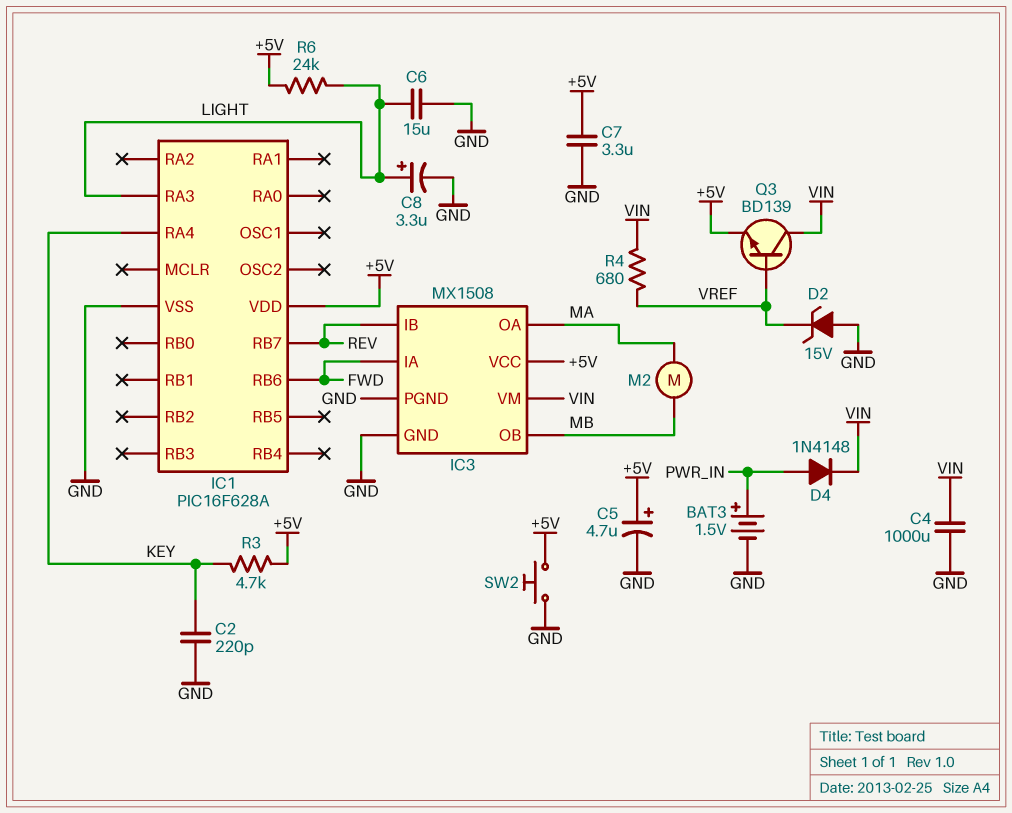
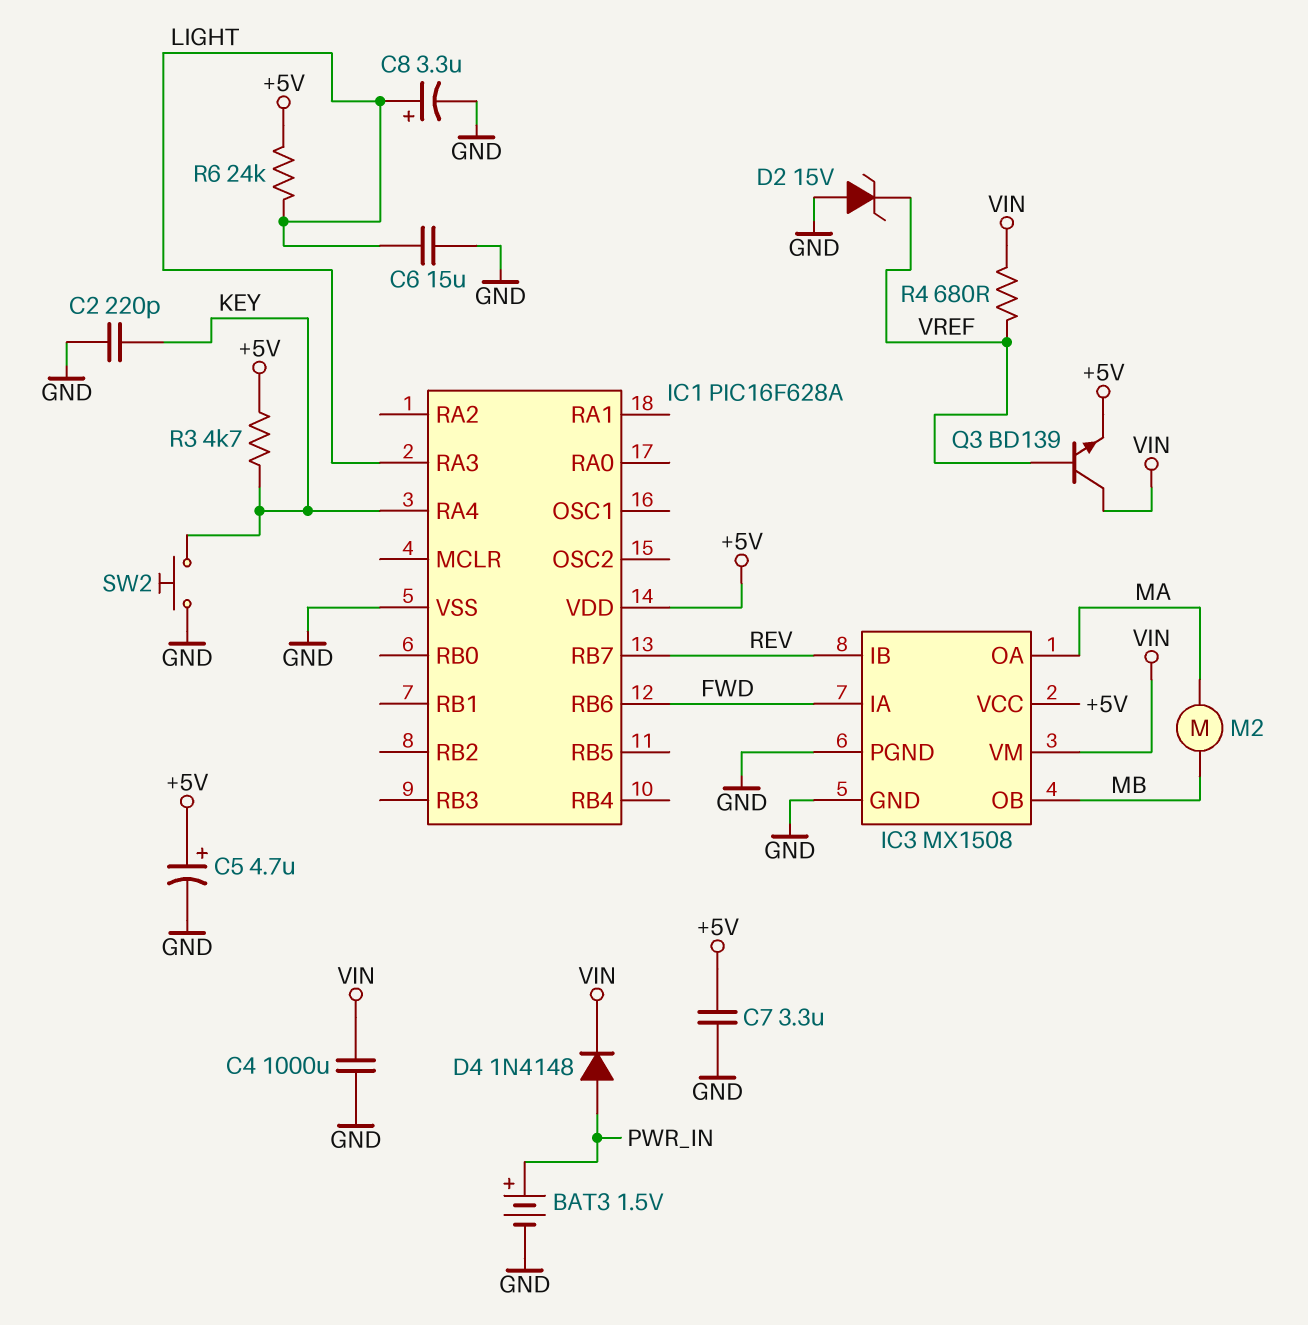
SW2: button (+5V, GND) -> button (GND, KEY)

